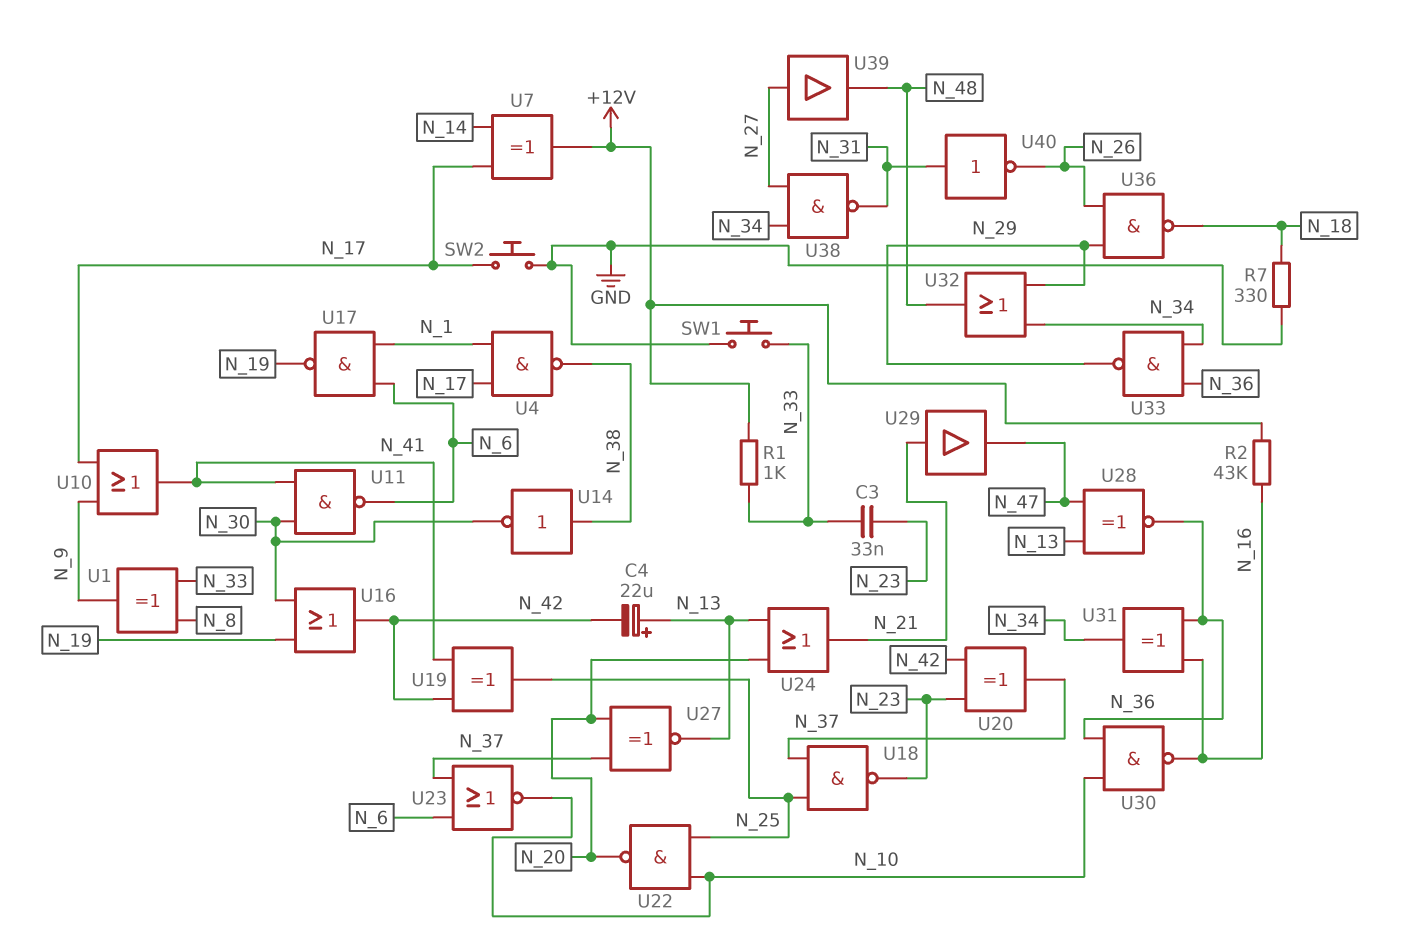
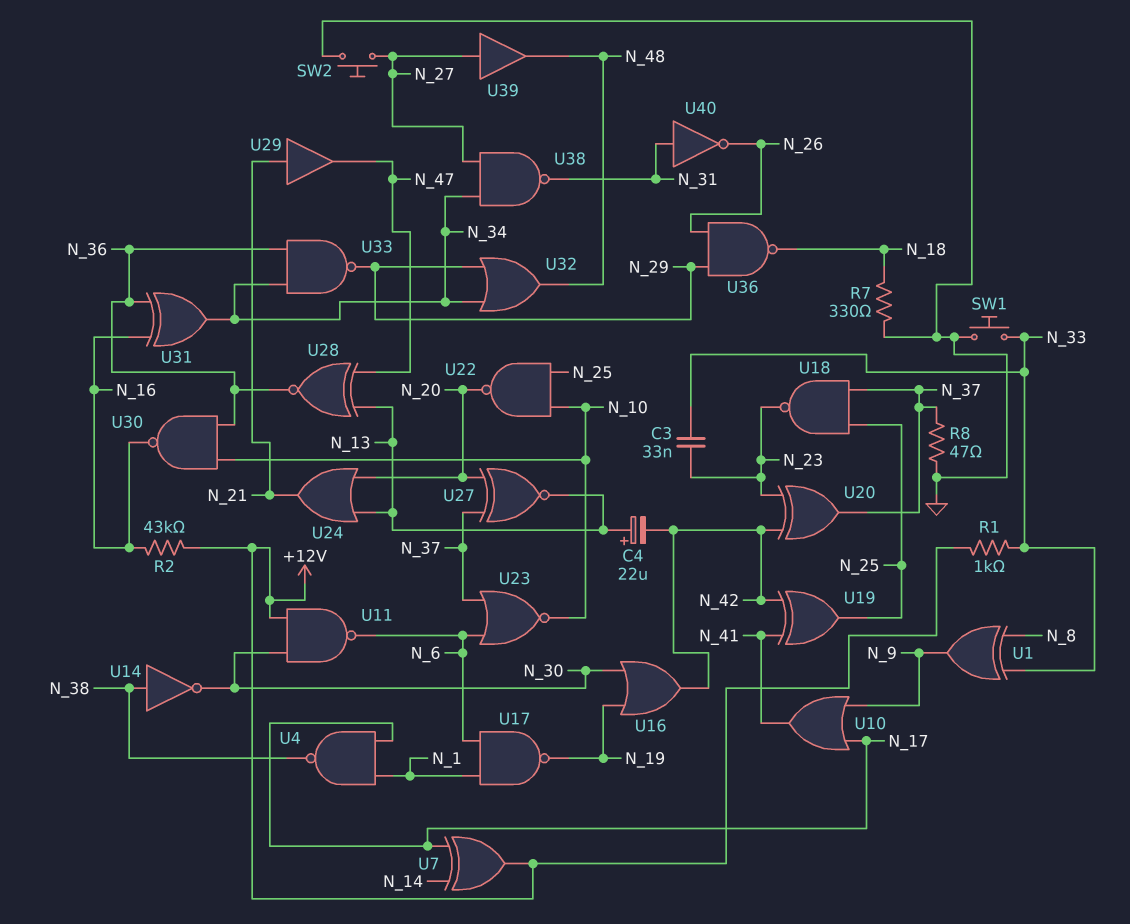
R8: none -> 47 (GND, N_37)
SW2: button (GND, N_17) -> button (GND, N_27)
U11: NAND (in N_30, in N_41, out N_6) -> NAND (in +12V, in N_30, out N_6)

